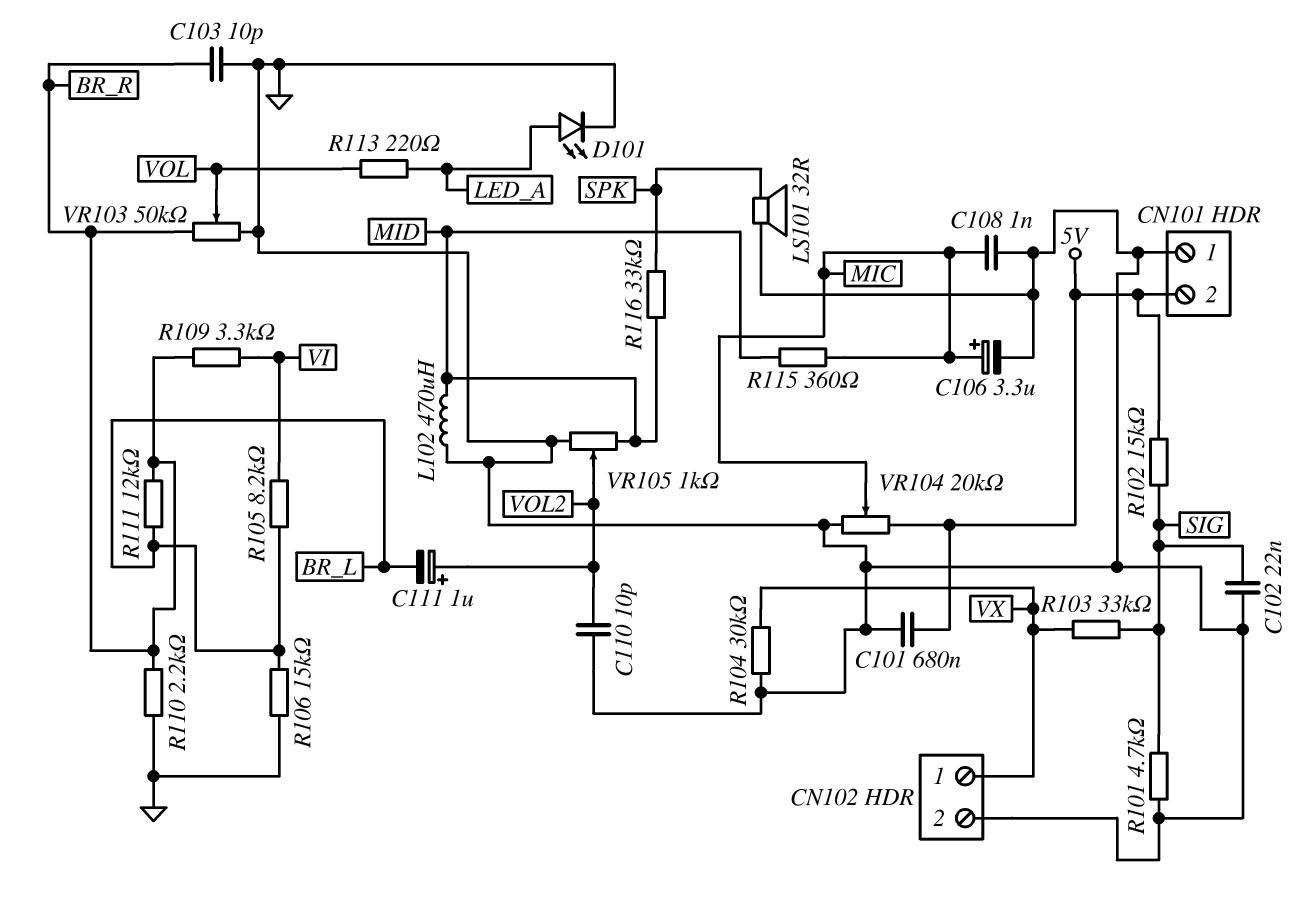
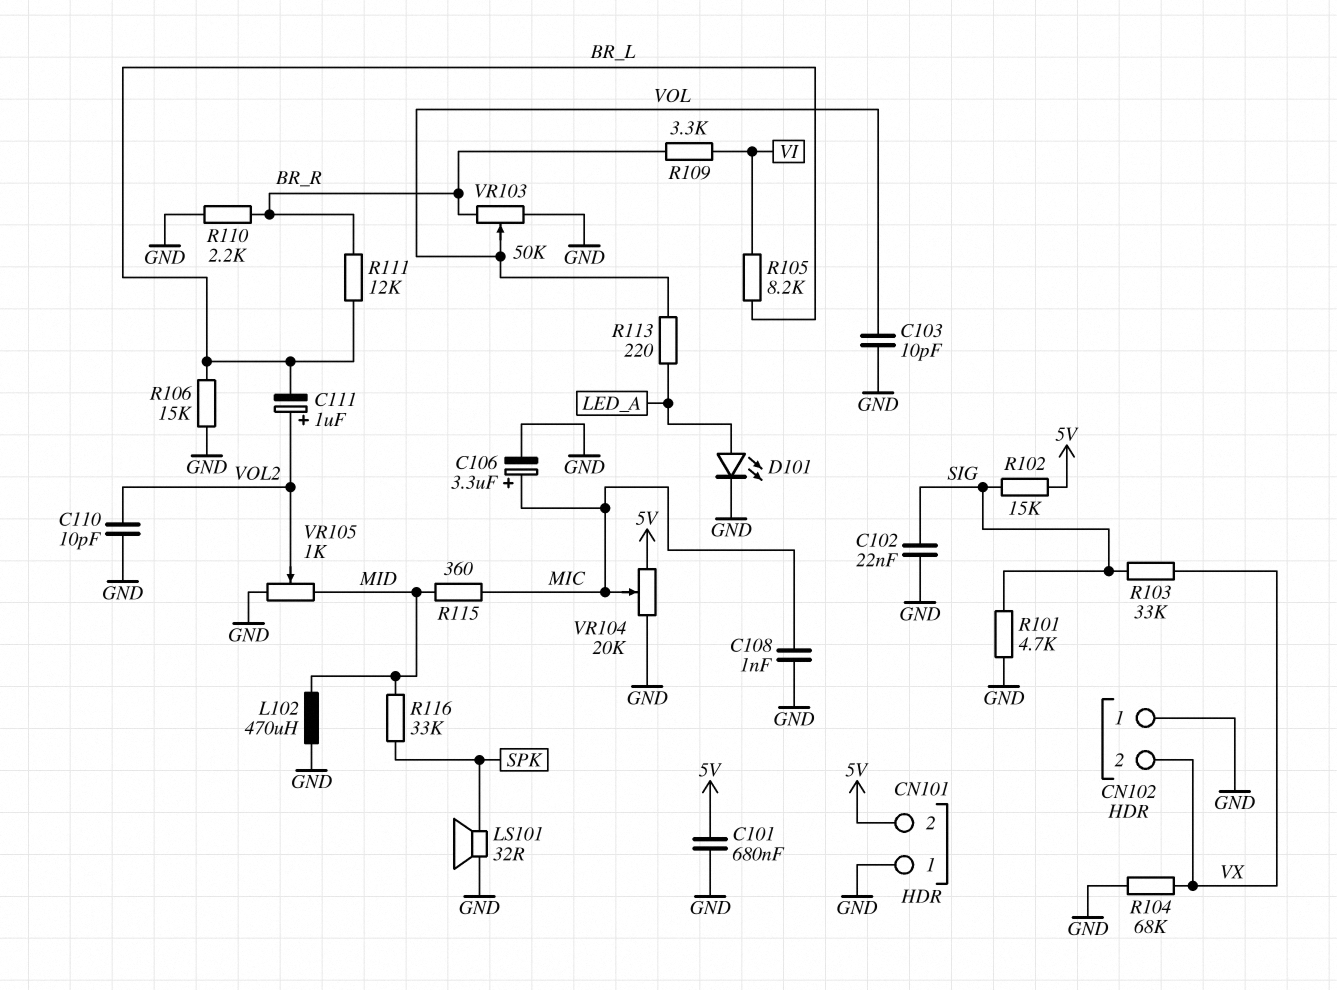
C103: 10pF (BR_R, GND) -> 10pF (GND, VOL)
CN102 pin 1: VX -> GND
CN102 pin 2: GND -> VX
R104: 30k (GND, VX) -> 68k (GND, VX)

